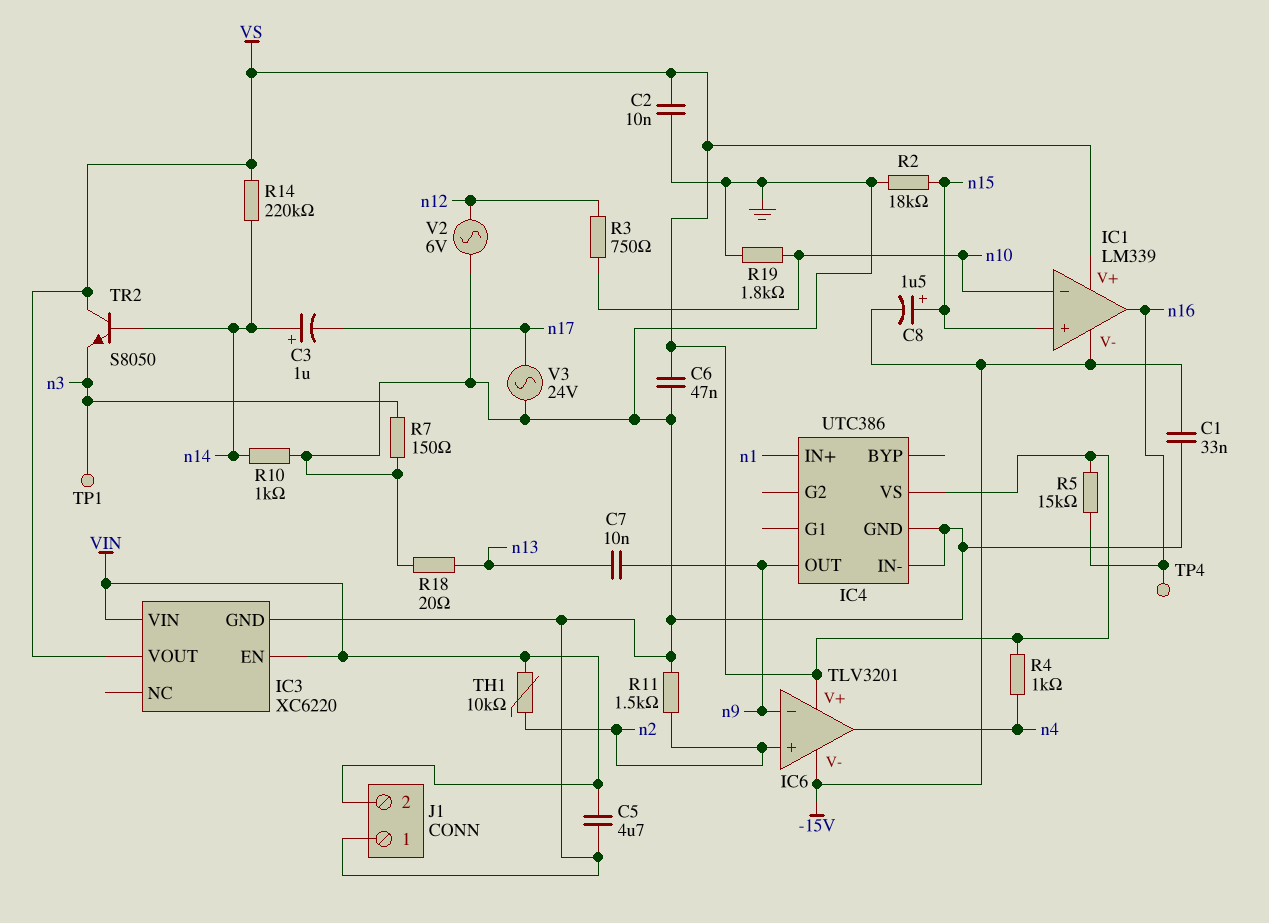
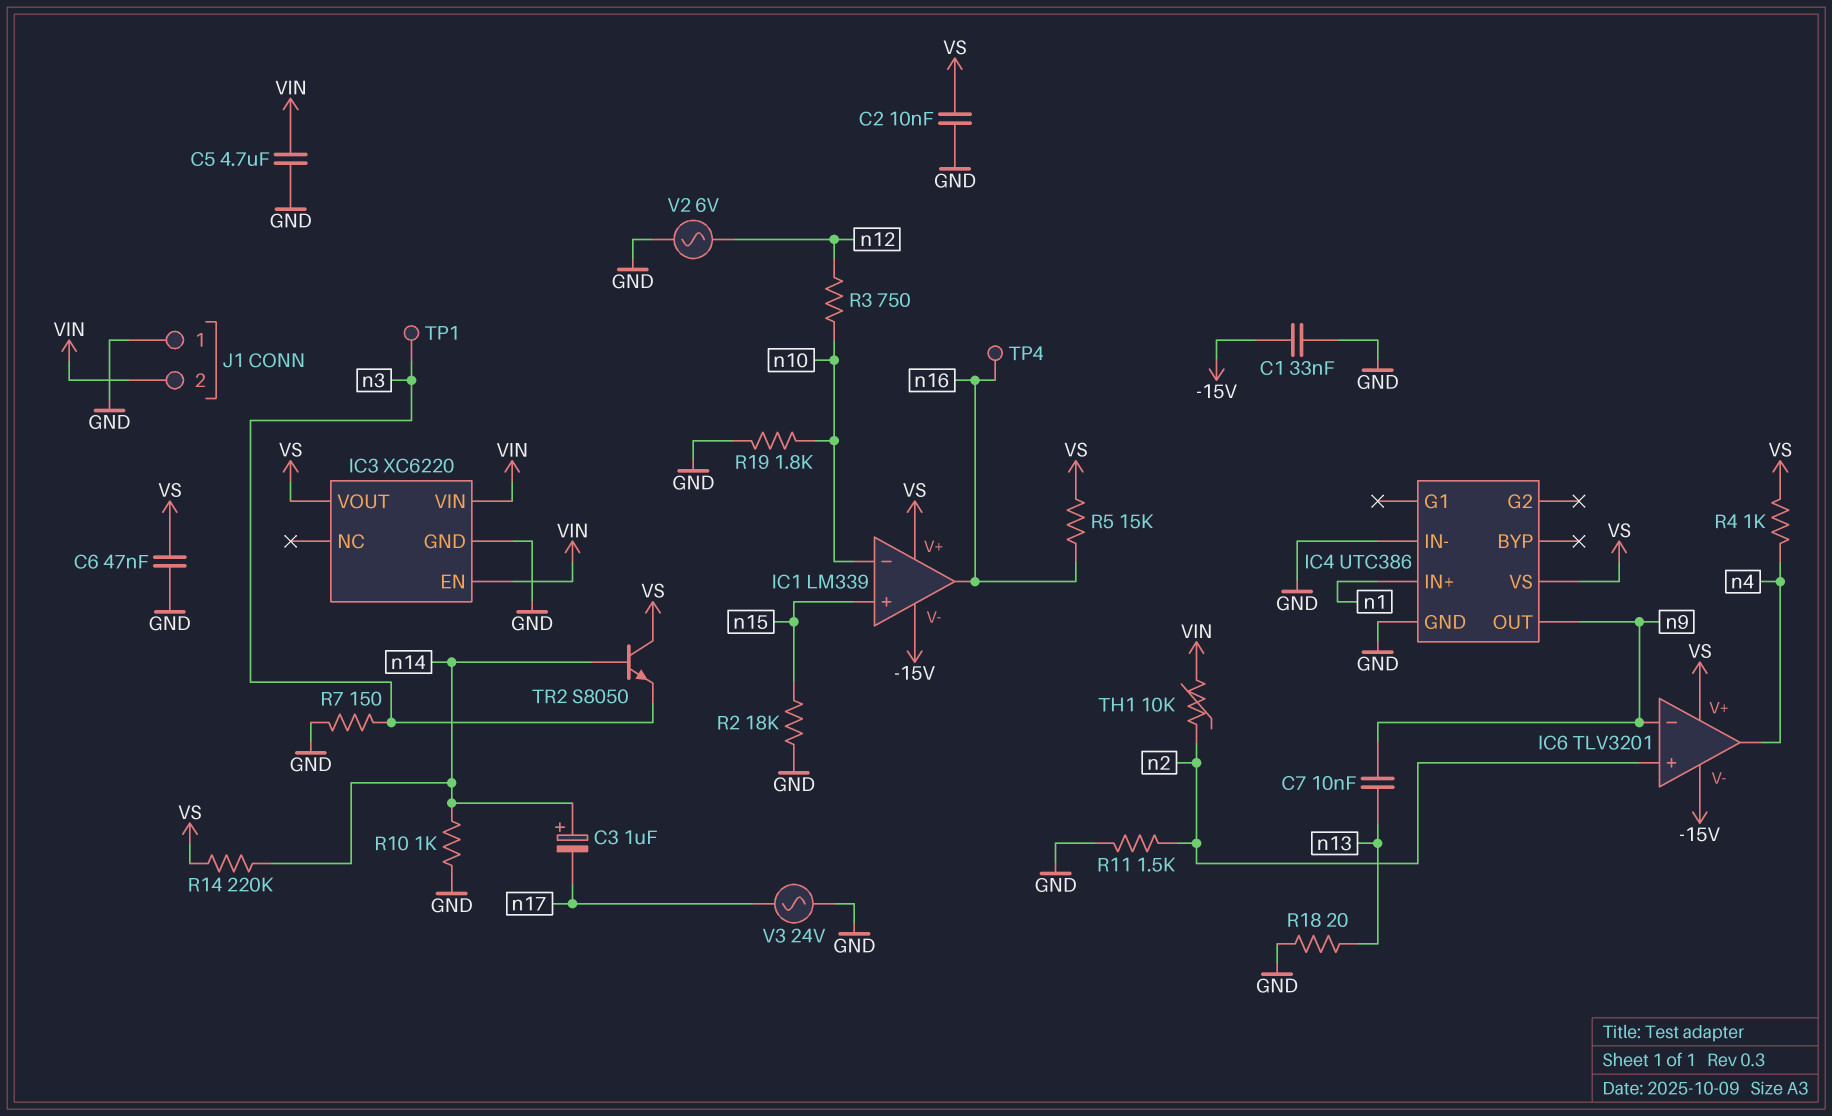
C8: 1.5uF (plus n15, minus -15V) -> none

